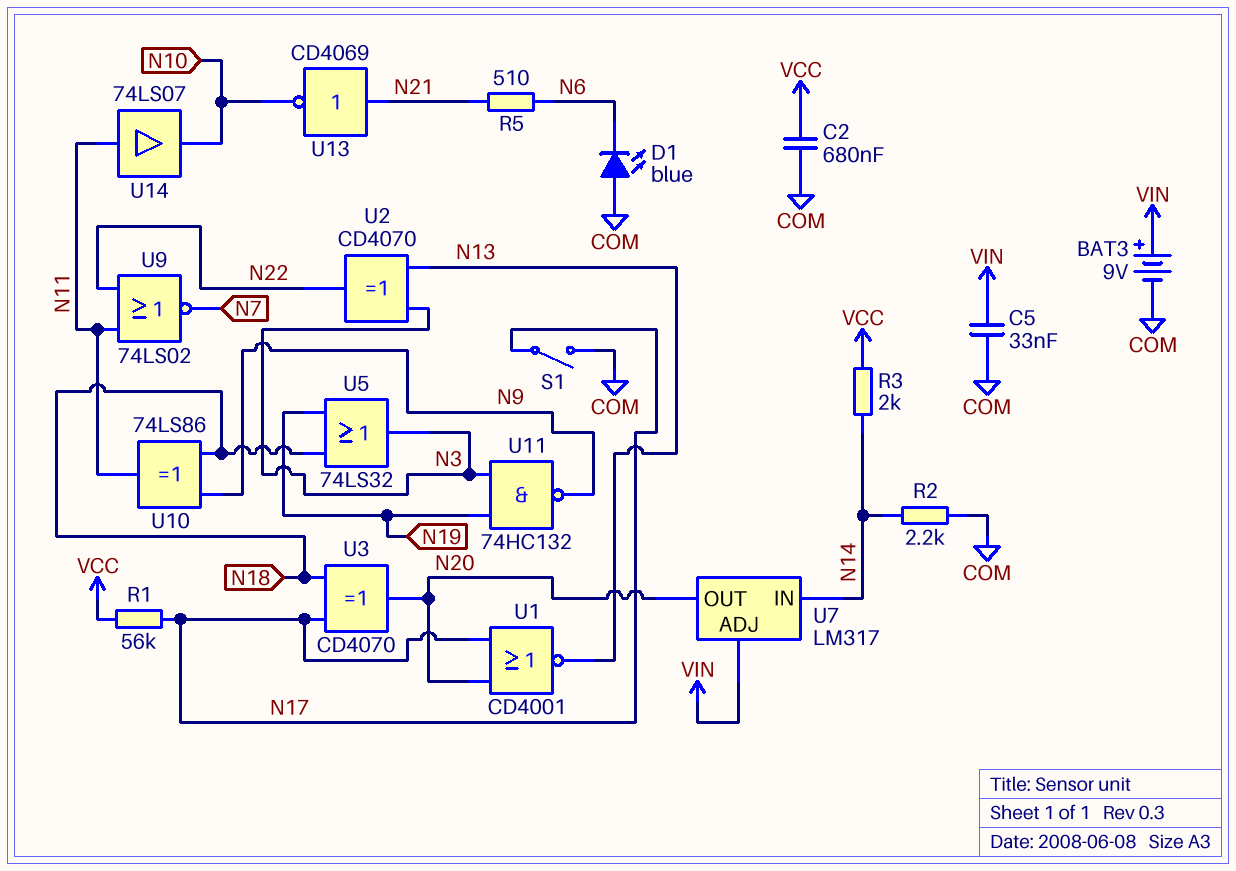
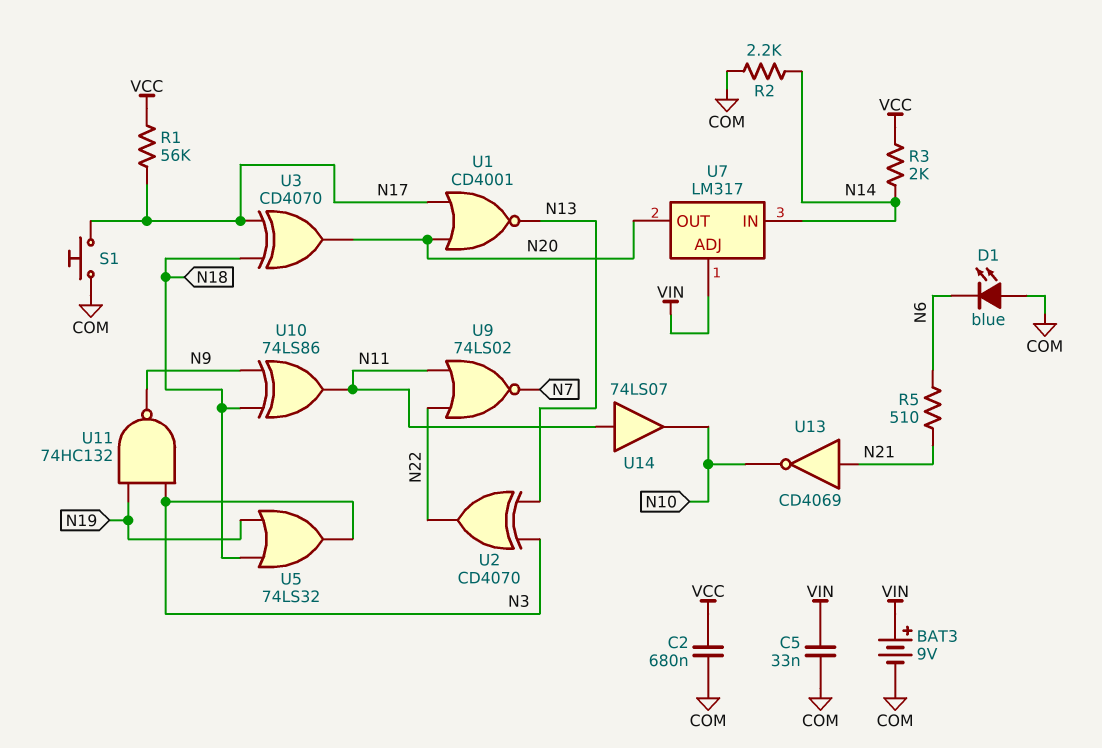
S1: switch (COM, N17) -> button (COM, N17)

